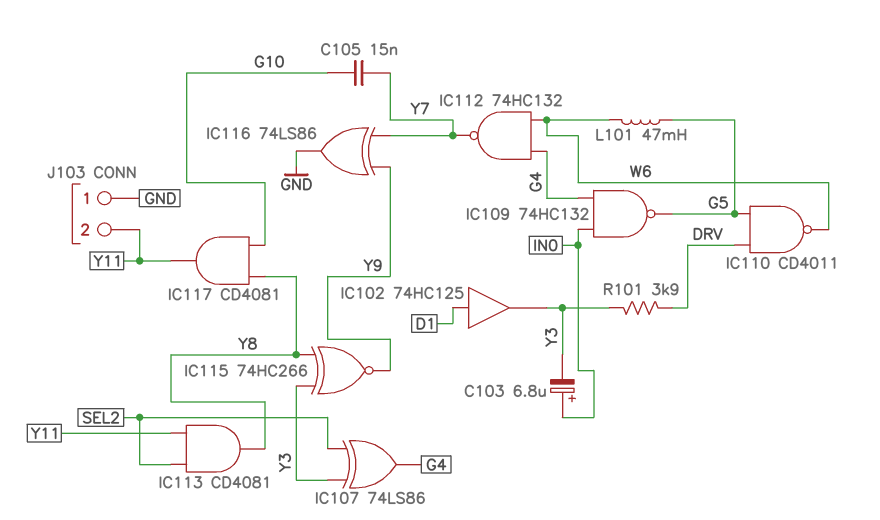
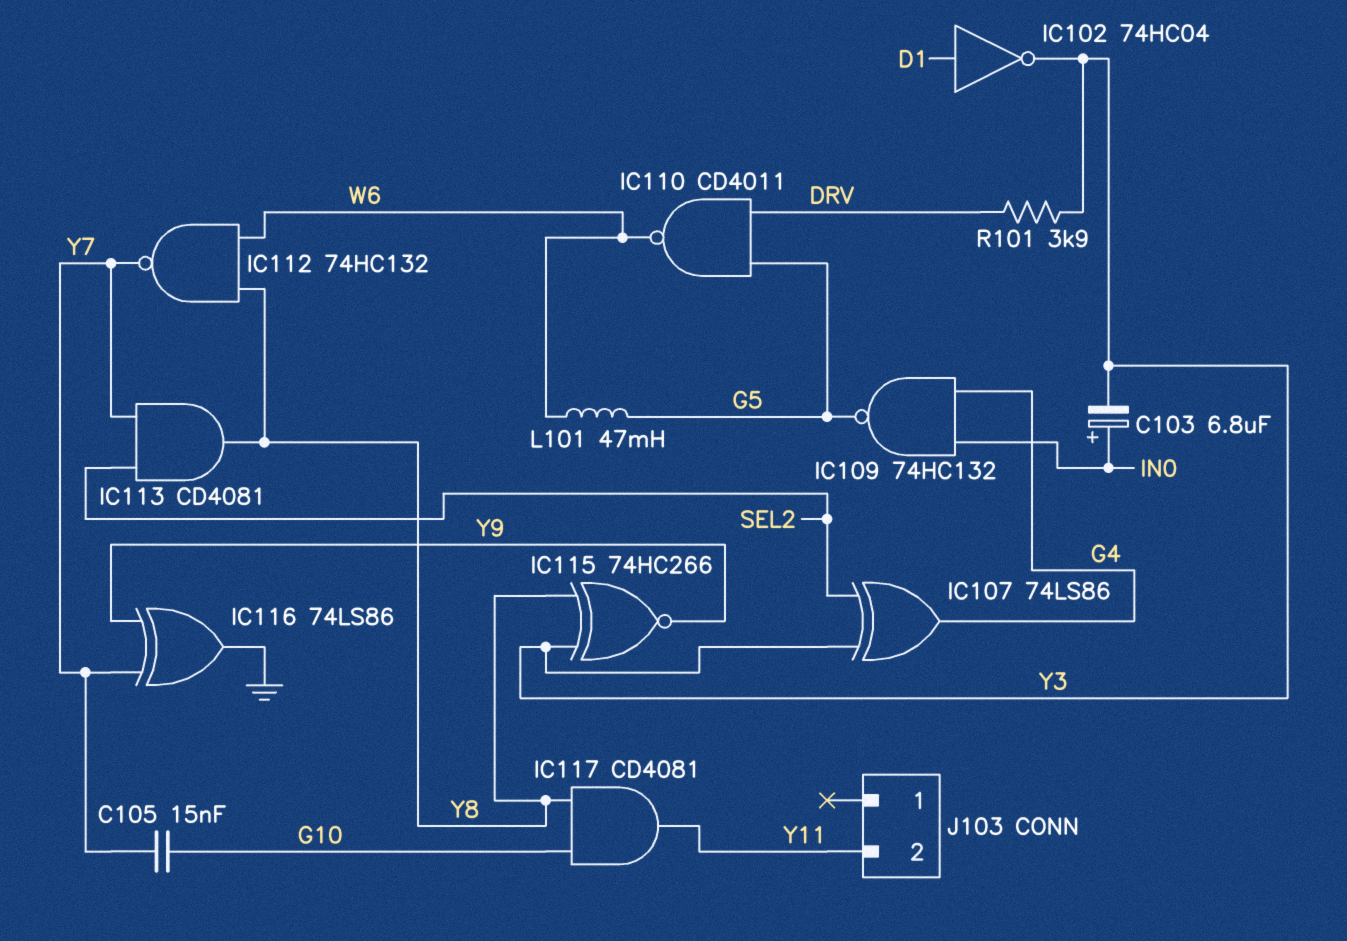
IC102: buffer 74HC125 (in D1, out Y3) -> NOT 74HC04 (in D1, out Y3)
IC112: NAND 74HC132 (in G4, in W6, out Y7) -> NAND 74HC132 (in W6, in Y8, out Y7)
IC113: AND CD4081 (in SEL2, in Y11, out Y8) -> AND CD4081 (in SEL2, in Y7, out Y8)
J103 pin 1: GND -> none

